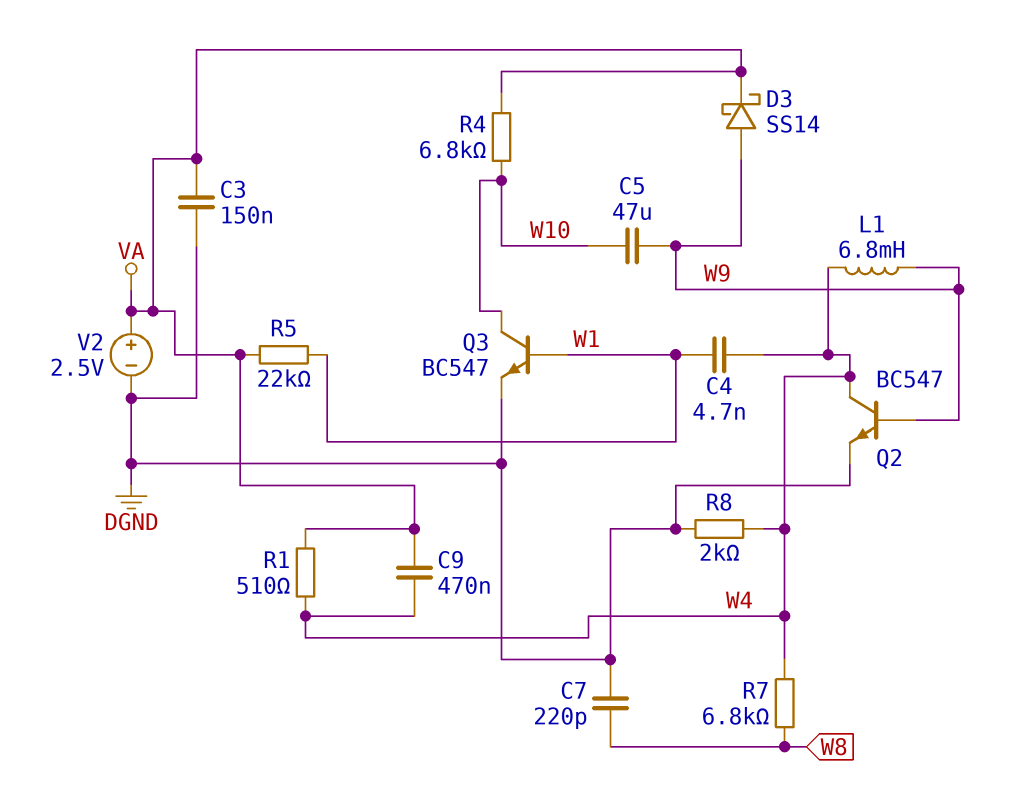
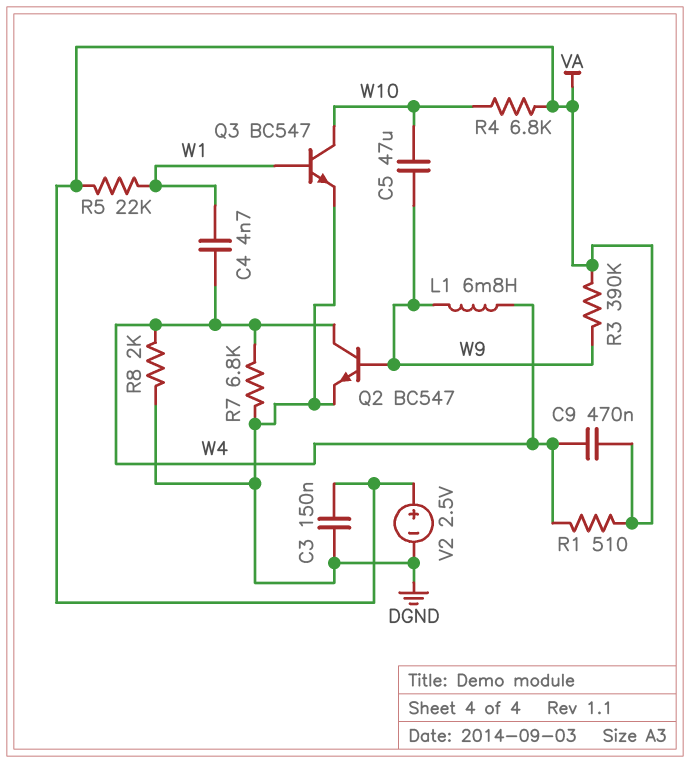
C7: 220pF (DGND, W8) -> none
D3: schottky SS14 (A W9, K VA) -> none
R3: none -> 390k (VA, W9)
R7: 6.8k (W4, W8) -> 6.8k (DGND, W4)

